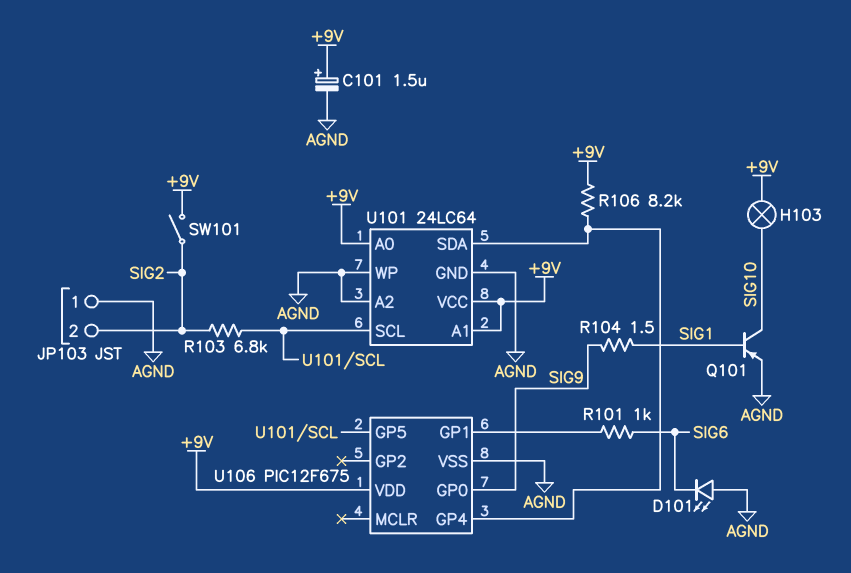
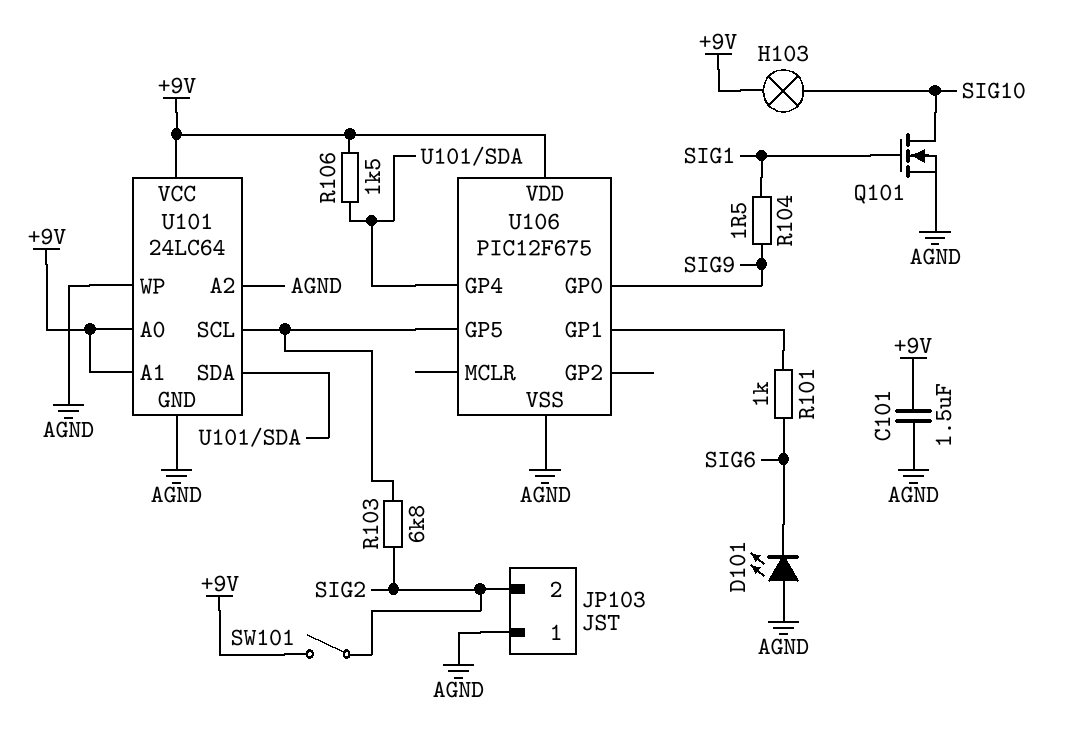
C101: 1.5uF (plus +9V, minus AGND) -> 1.5uF (+9V, AGND)
Q101: PNP (B SIG1, C SIG10, E AGND) -> NMOS (G SIG1, D SIG10, S AGND)
R106: 8.2k (+9V, U101/SDA) -> 1.5k (+9V, U101/SDA)

